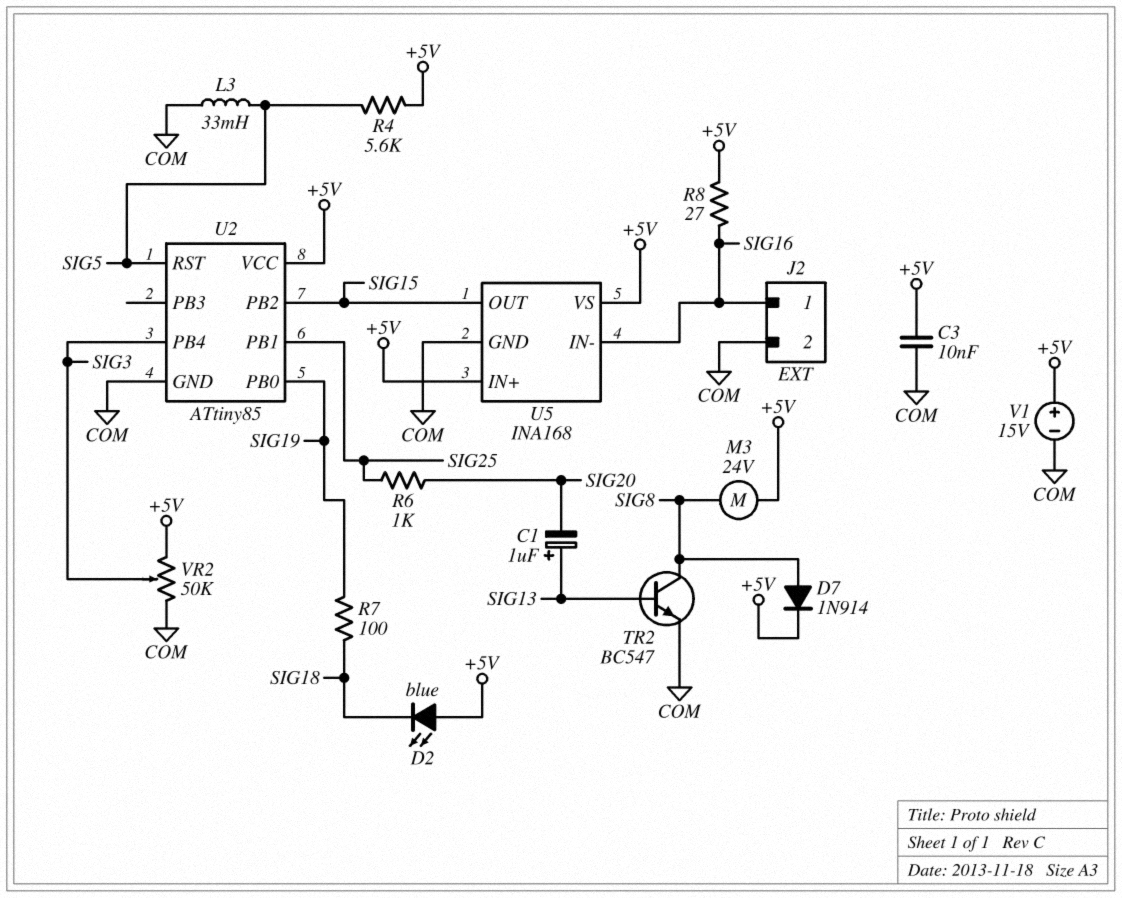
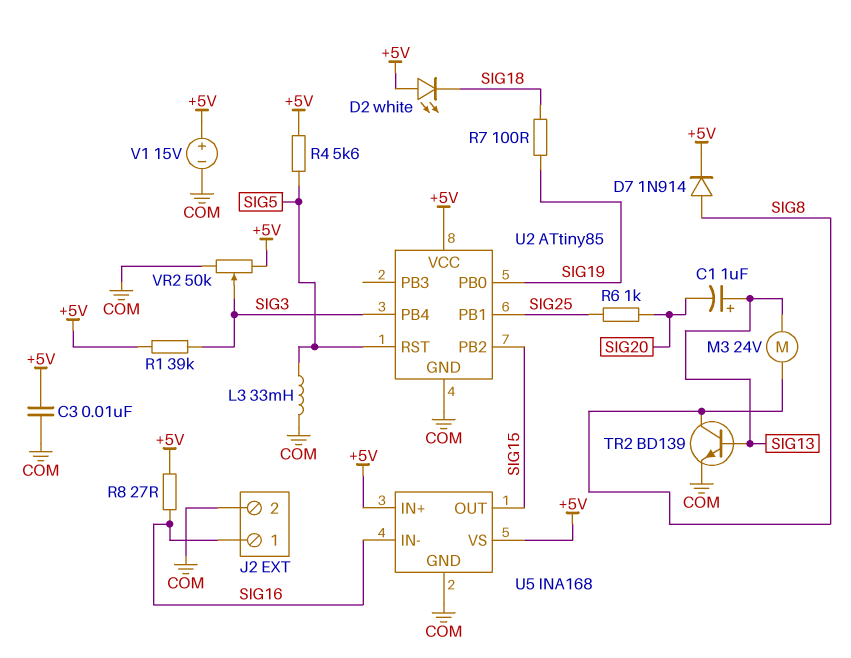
D2: LED blue (A +5V, K SIG18) -> LED white (A +5V, K SIG18)
M3: motor 24V (+5V, SIG8) -> motor 24V (SIG8, SIG13)
R1: none -> 39k (+5V, SIG3)
TR2: NPN BC547 (B SIG13, C SIG8, E COM) -> NPN BD139 (B SIG13, C SIG8, E COM)

